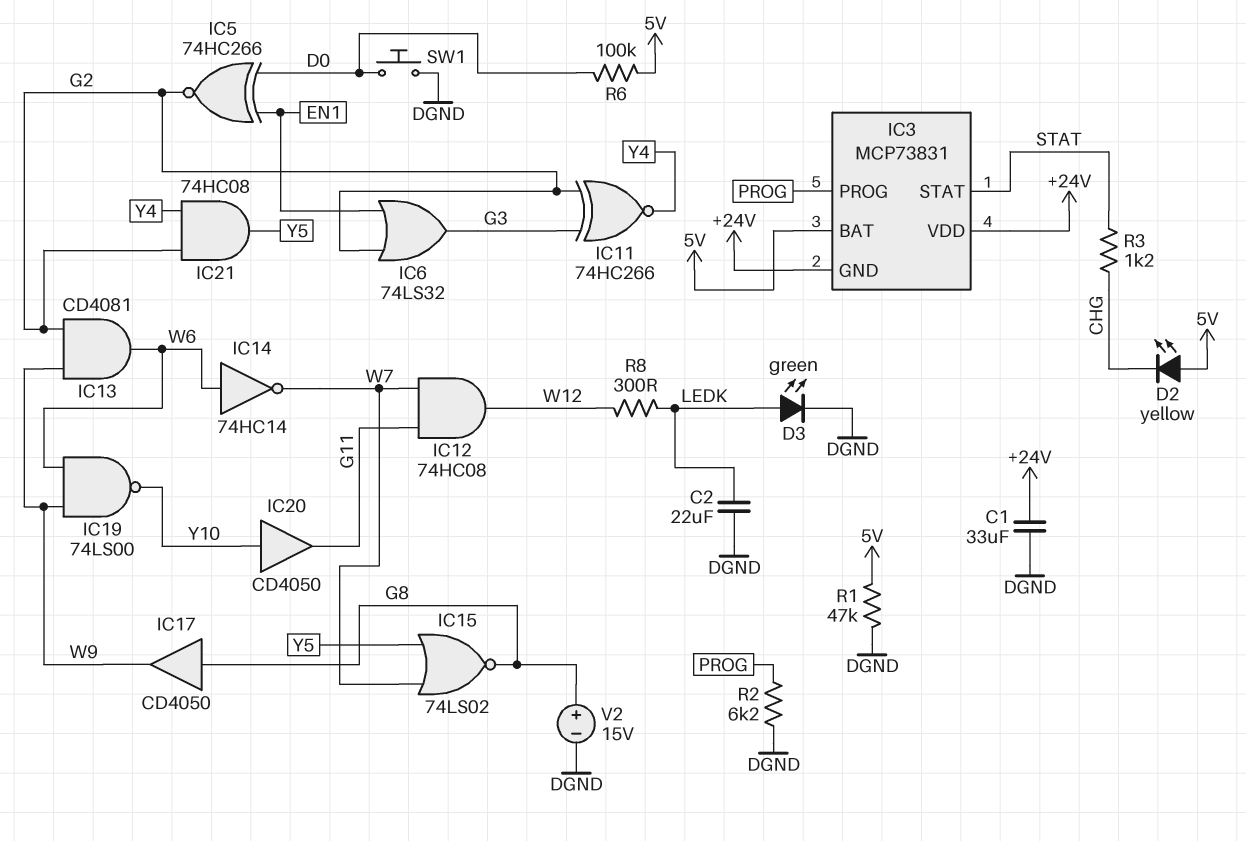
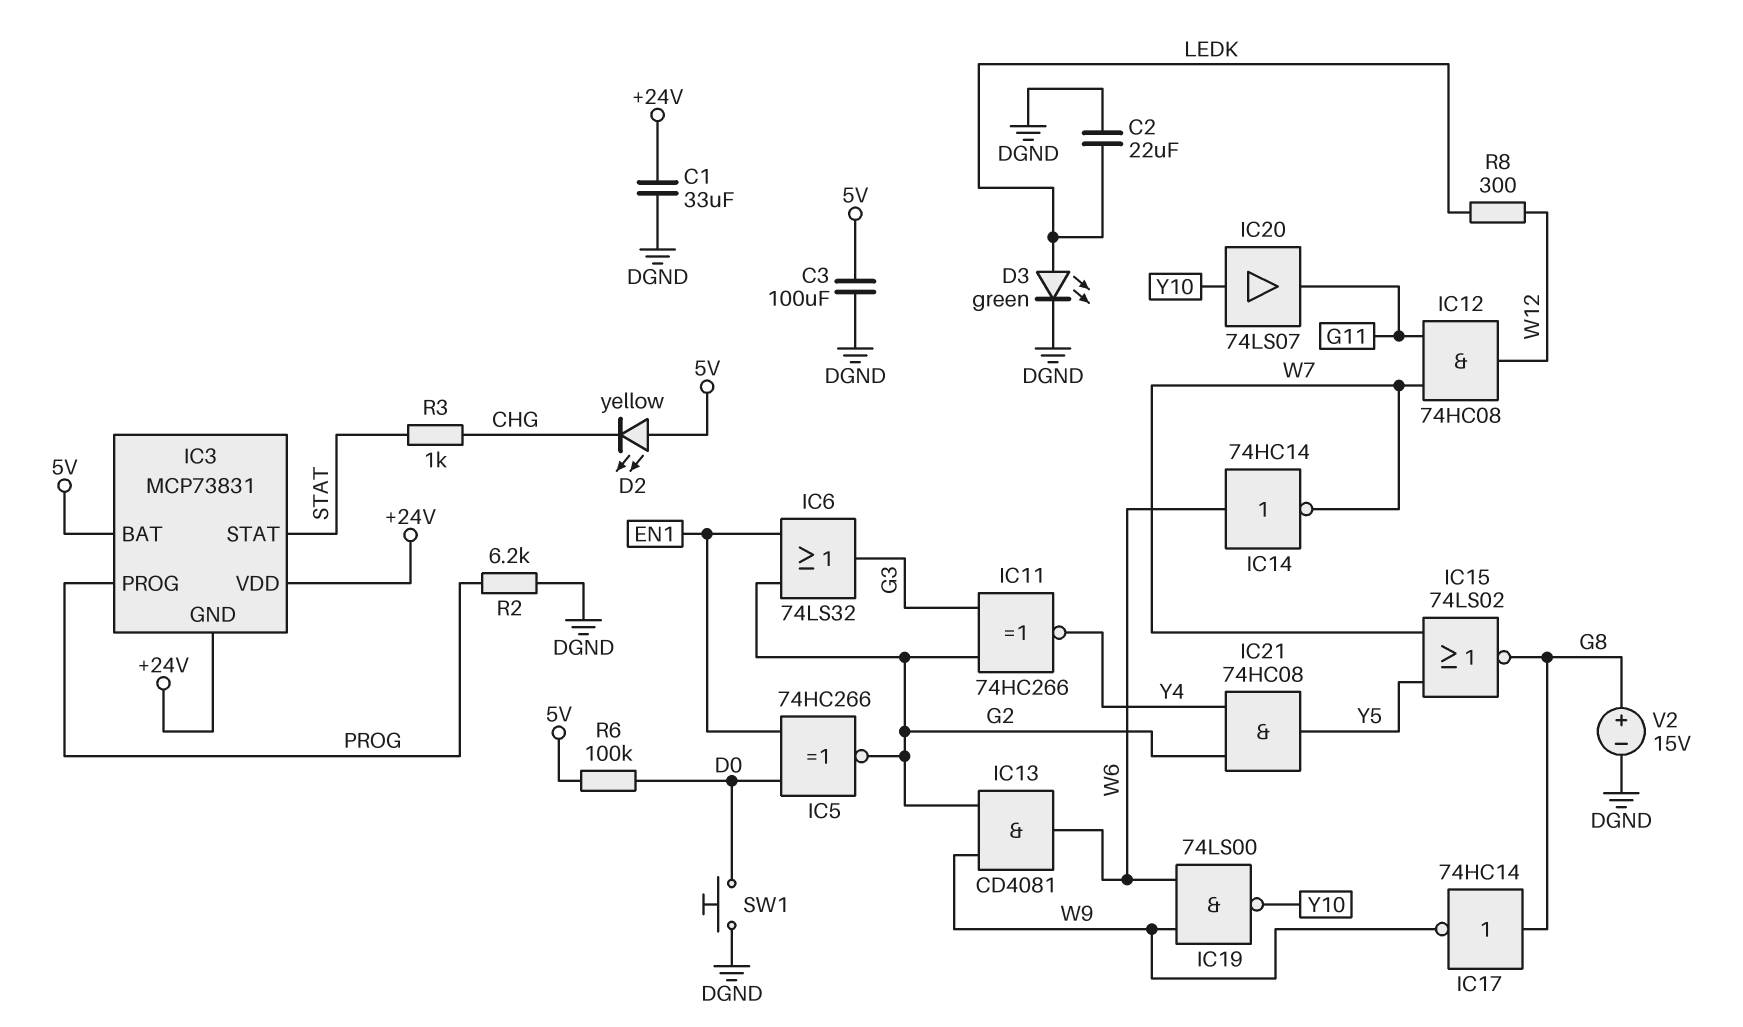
C3: none -> 100uF (5V, DGND)
IC17: buffer CD4050 (in G8, out W9) -> NOT 74HC14 (in G8, out W9)
IC20: buffer CD4050 (in Y10, out G11) -> buffer 74LS07 (in Y10, out G11)
R1: 47k (5V, DGND) -> none
R3: 1.2k (CHG, STAT) -> 1k (CHG, STAT)

